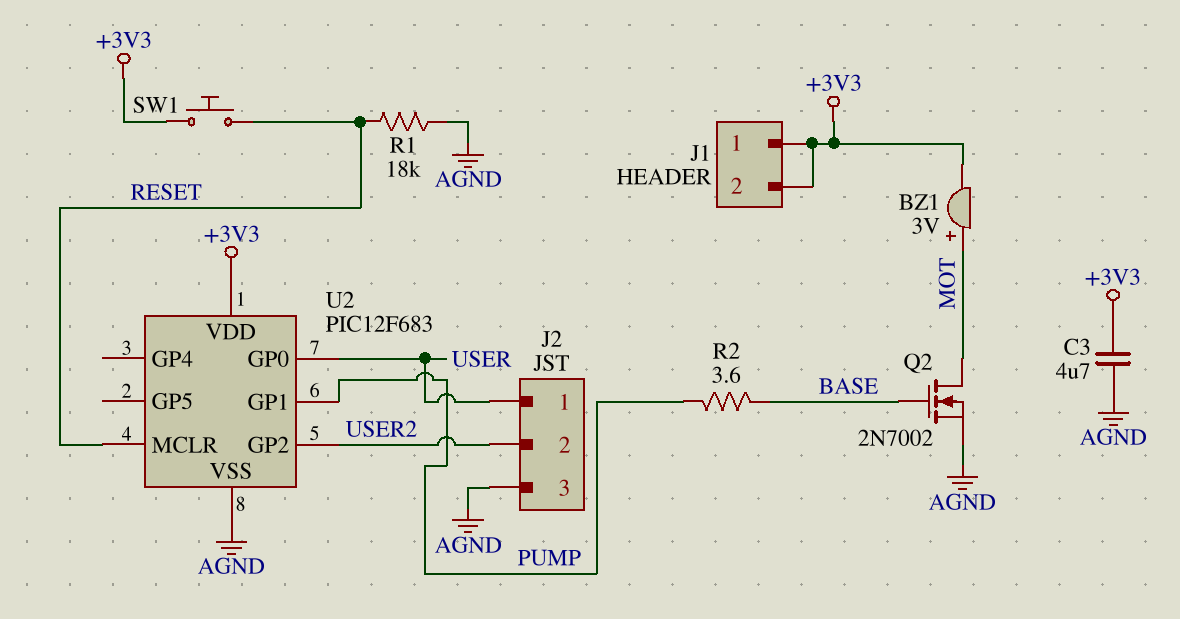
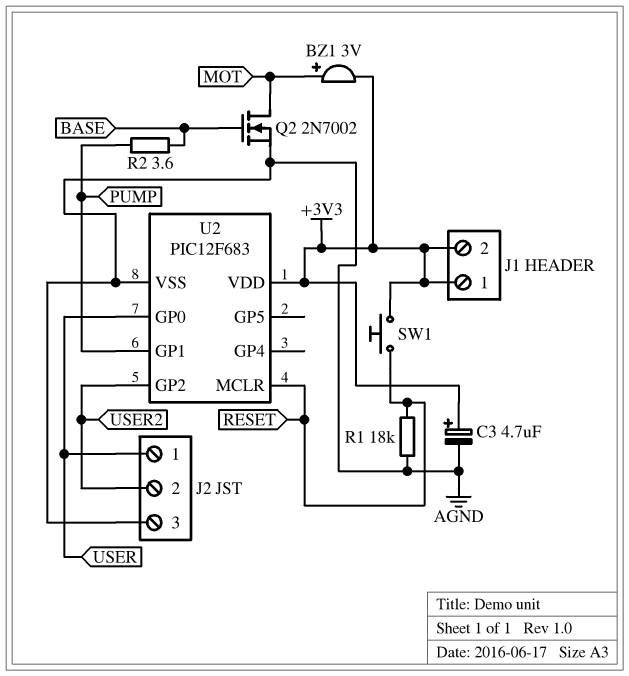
C3: 4.7uF (+3V3, AGND) -> 4.7uF (plus +3V3, minus AGND)

